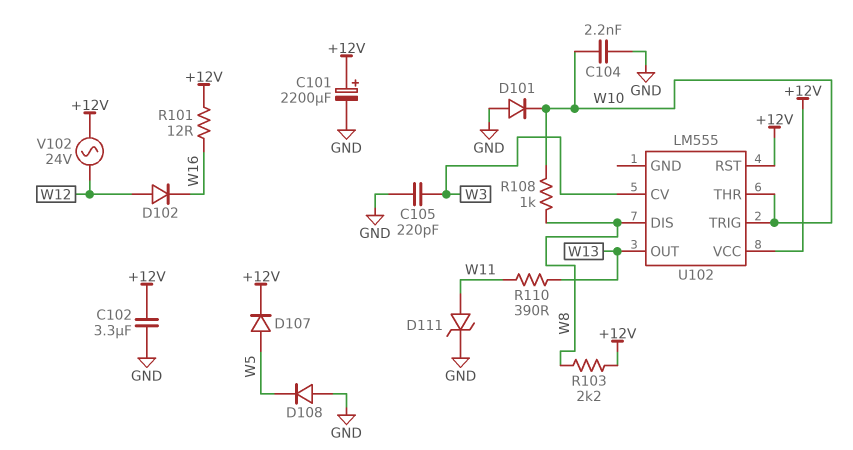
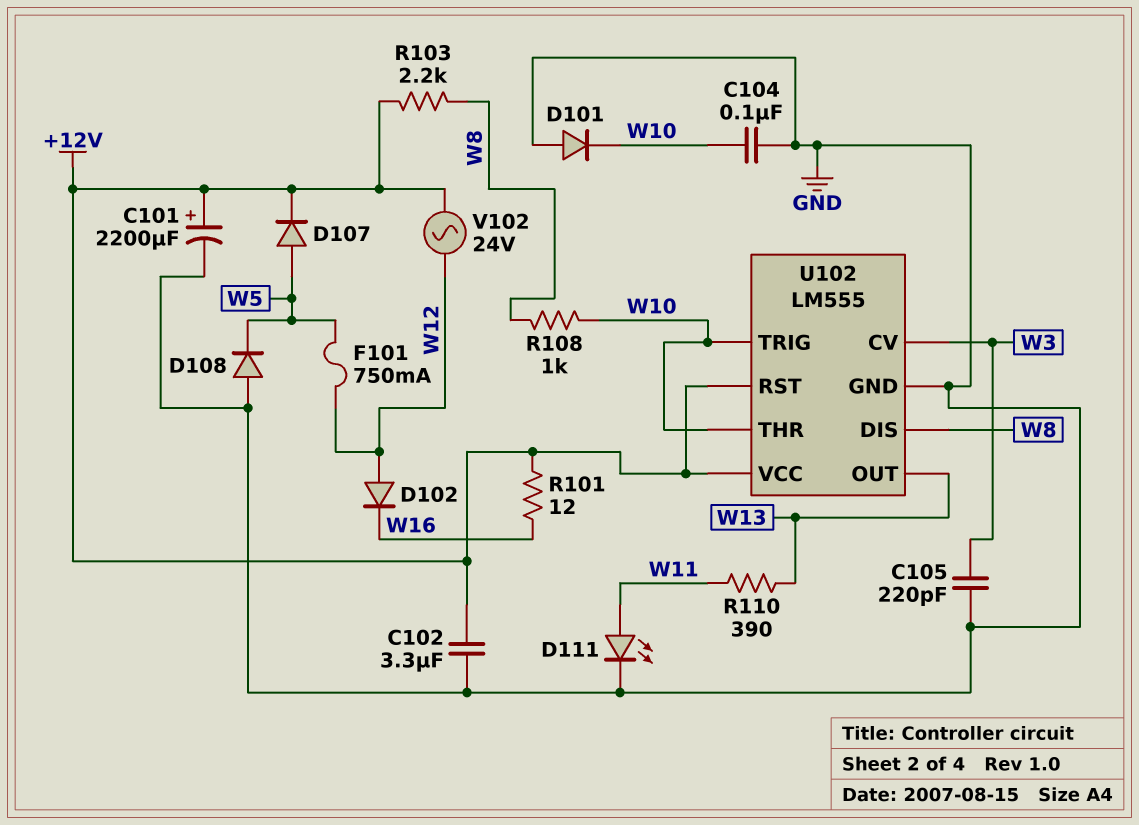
C104: 2.2nF (GND, W10) -> 100nF (GND, W10)
D111: zener (A W11, K GND) -> LED (A W11, K GND)
F101: none -> 750mA (W5, W12)
U102 pin GND: none -> GND

